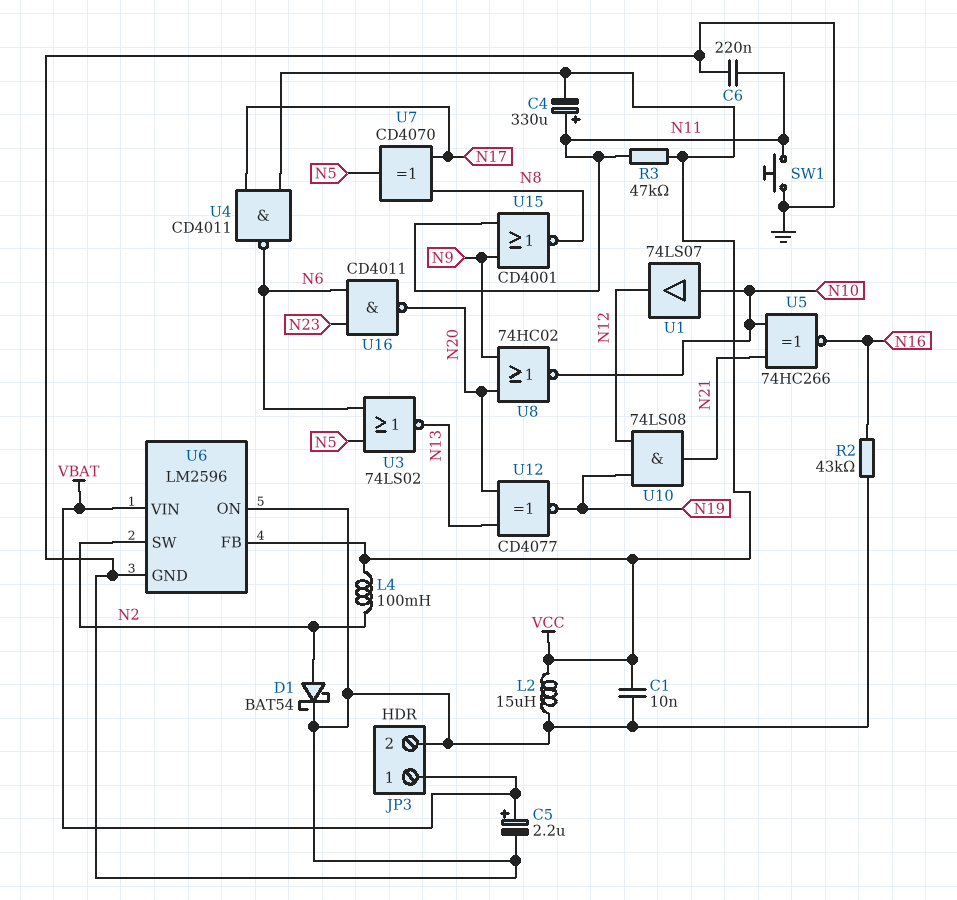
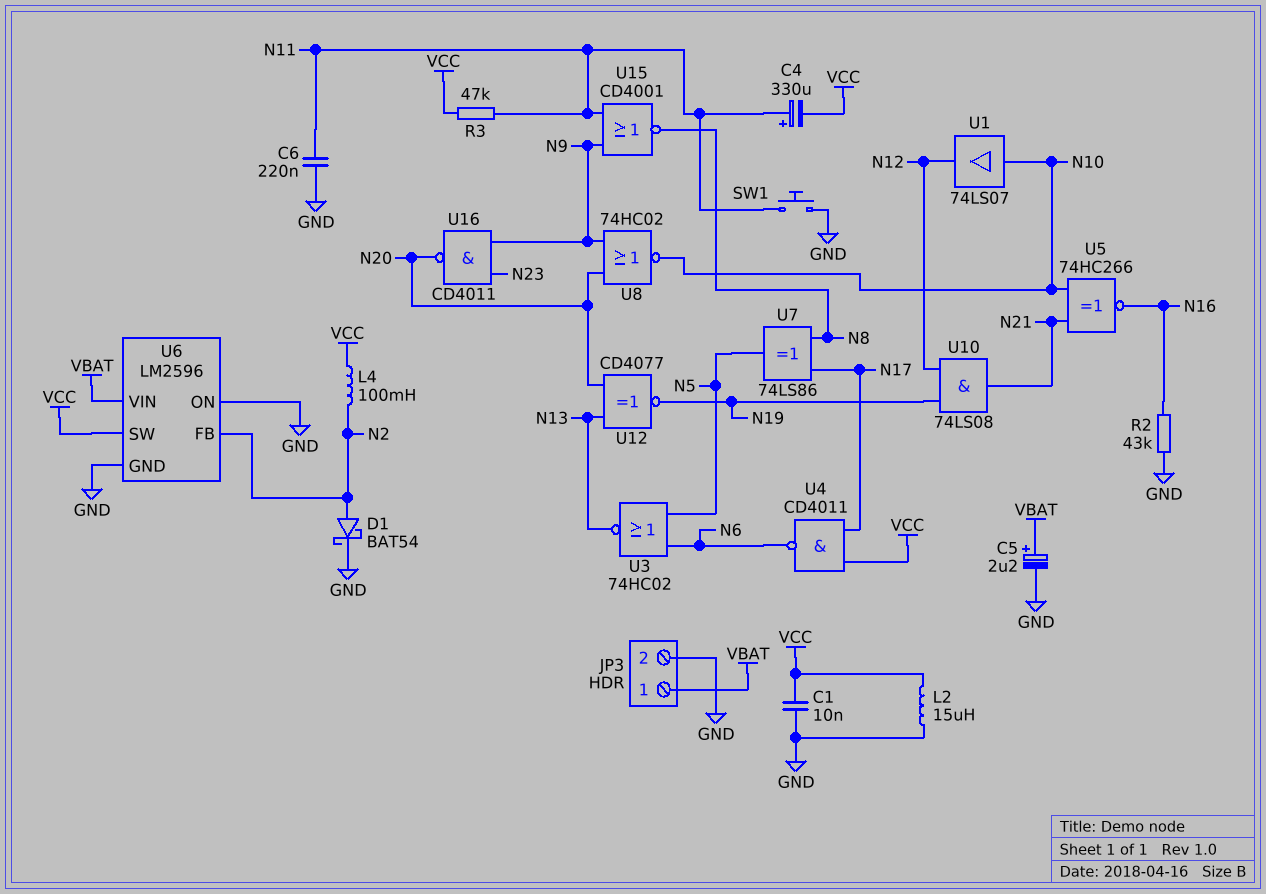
U3: NOR 74LS02 (in N5, in N6, out N13) -> NOR 74HC02 (in N5, in N6, out N13)
U6 pin FB: VCC -> N2
U6 pin SW: N2 -> VCC
U7: XOR CD4070 (in N8, in N17, out N5) -> XOR 74LS86 (in N8, in N17, out N5)
U16: NAND CD4011 (in N6, in N23, out N20) -> NAND CD4011 (in N9, in N23, out N20)

